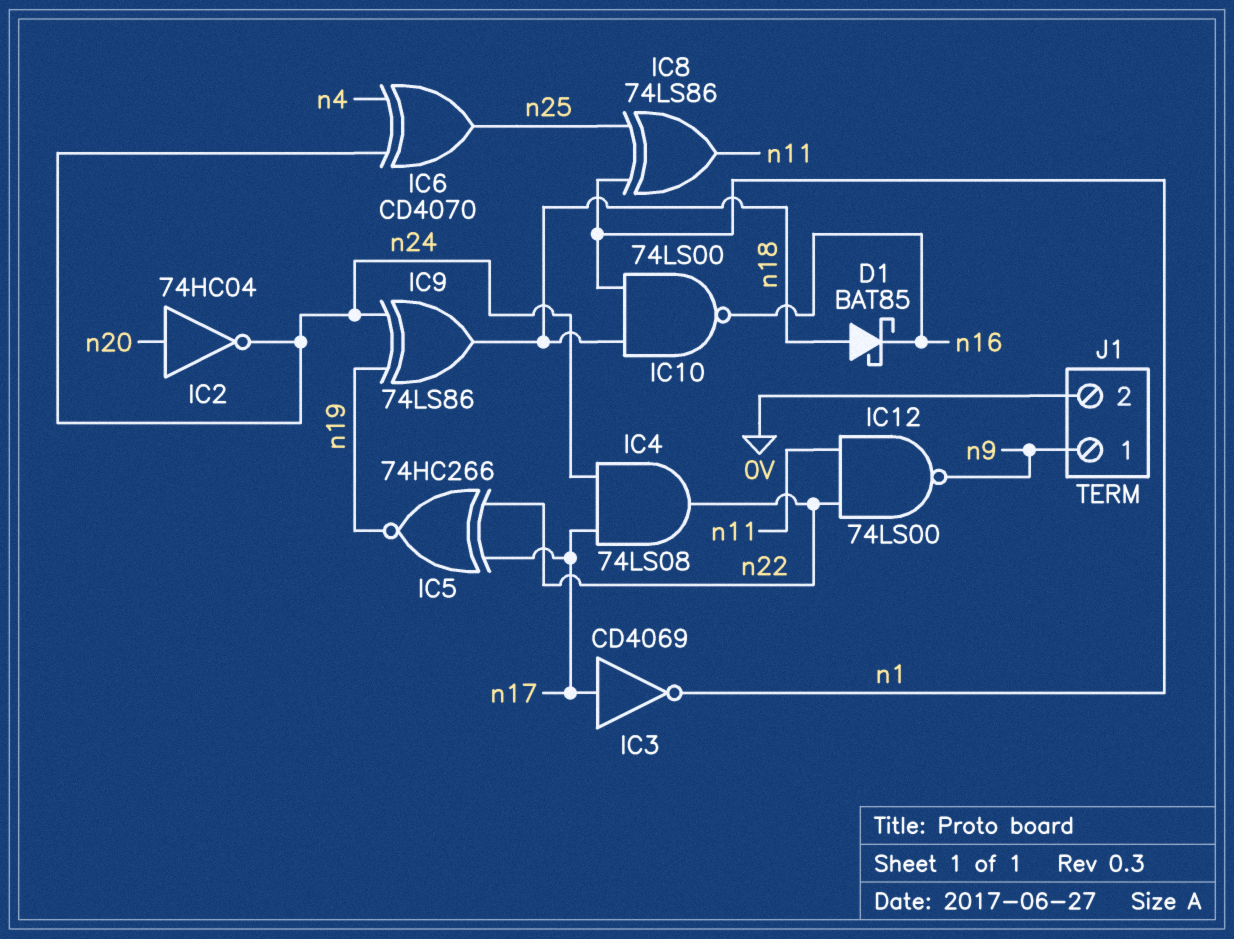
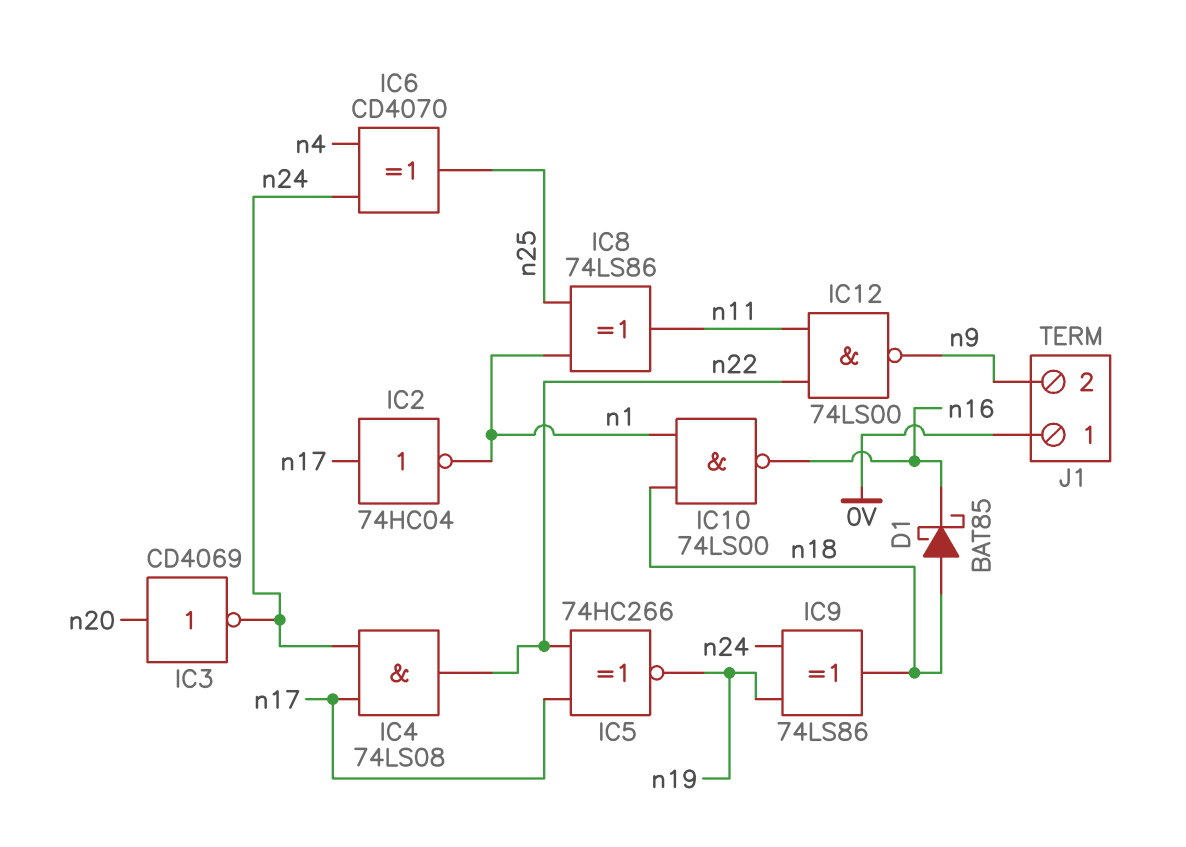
IC2: NOT 74HC04 (in n20, out n24) -> NOT 74HC04 (in n17, out n1)
IC3: NOT CD4069 (in n17, out n1) -> NOT CD4069 (in n20, out n24)
J1 pin 1: n9 -> 0V
J1 pin 2: 0V -> n9

